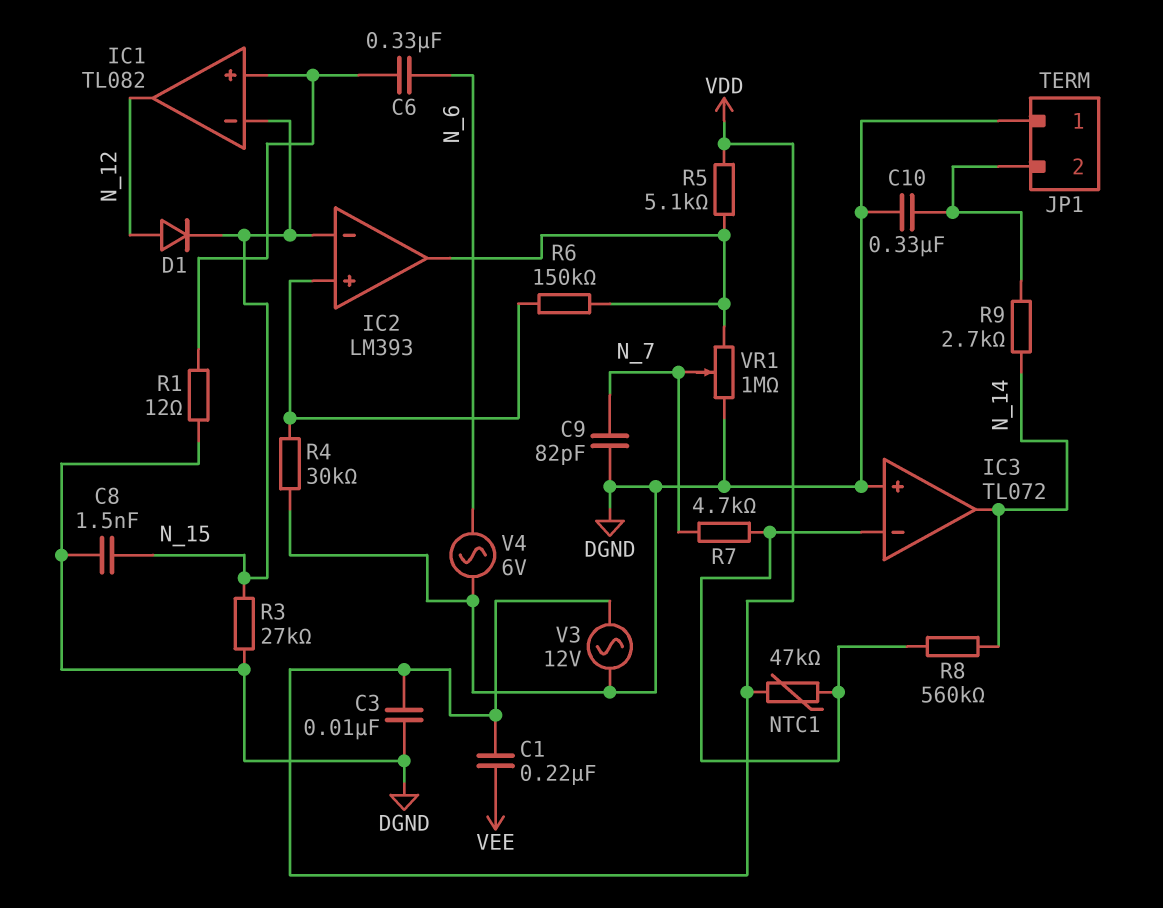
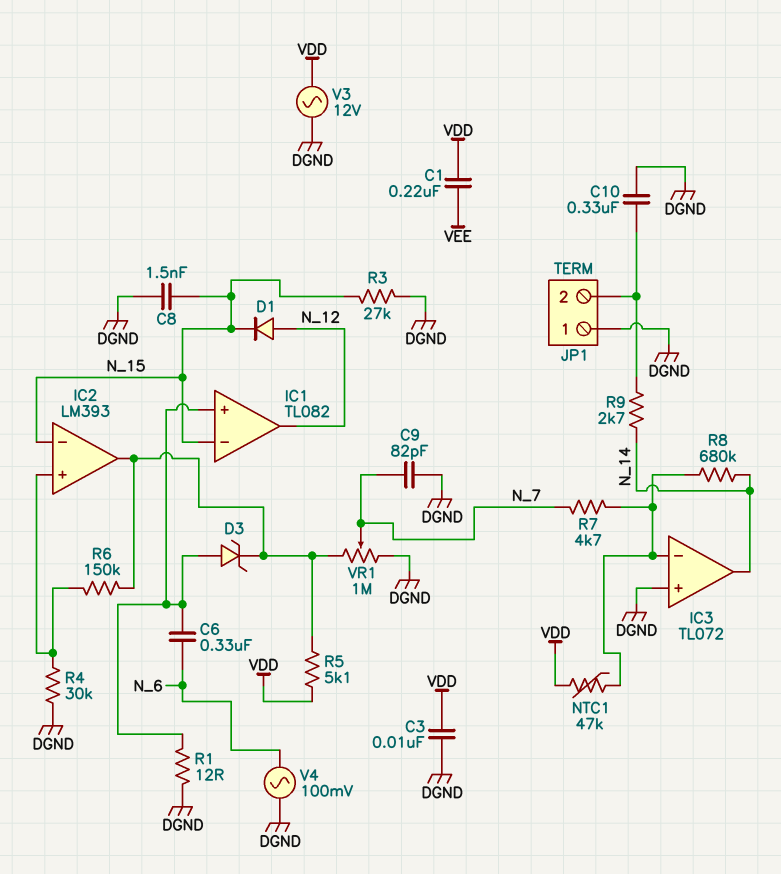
D3: none -> zener (A IC1/in+, K IC2/out)
R8: 560k (IC3/in-, N_14) -> 680k (IC3/in-, N_14)
V4: AC 6V (DGND, N_6) -> AC 100mV (DGND, N_6)

